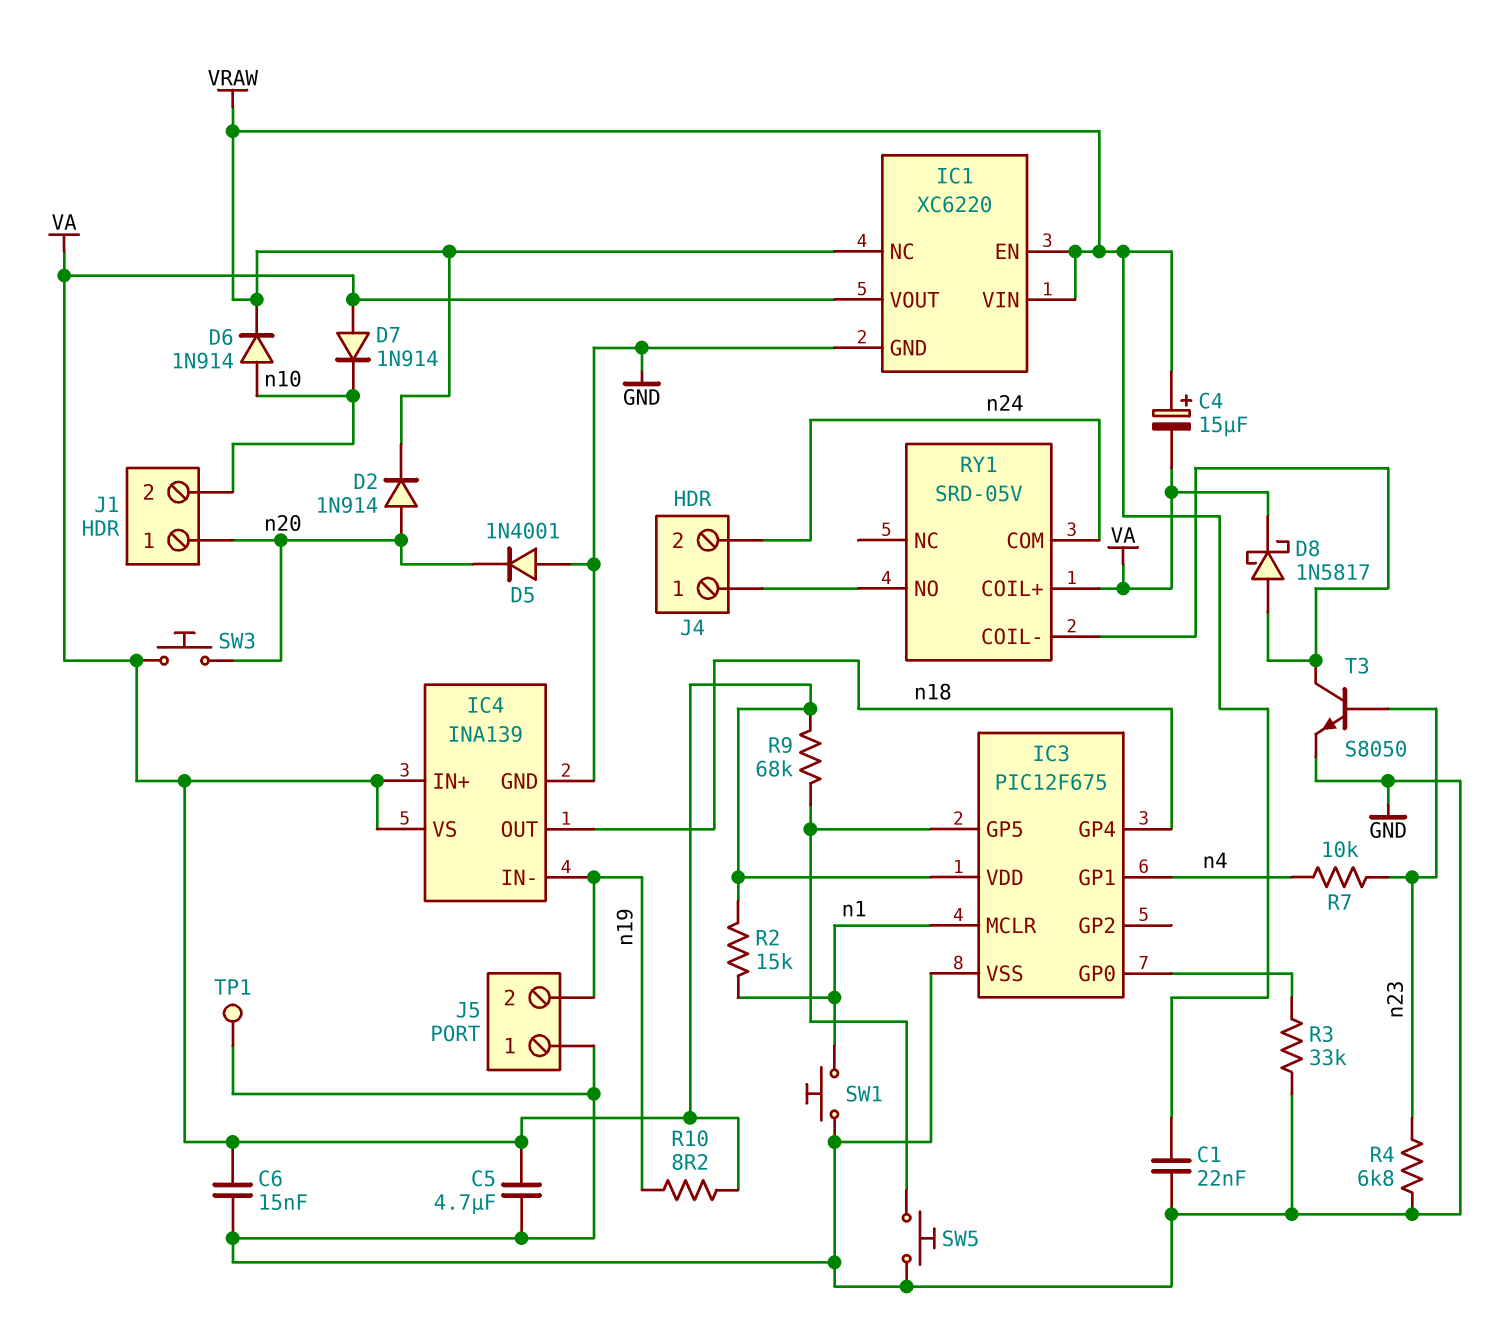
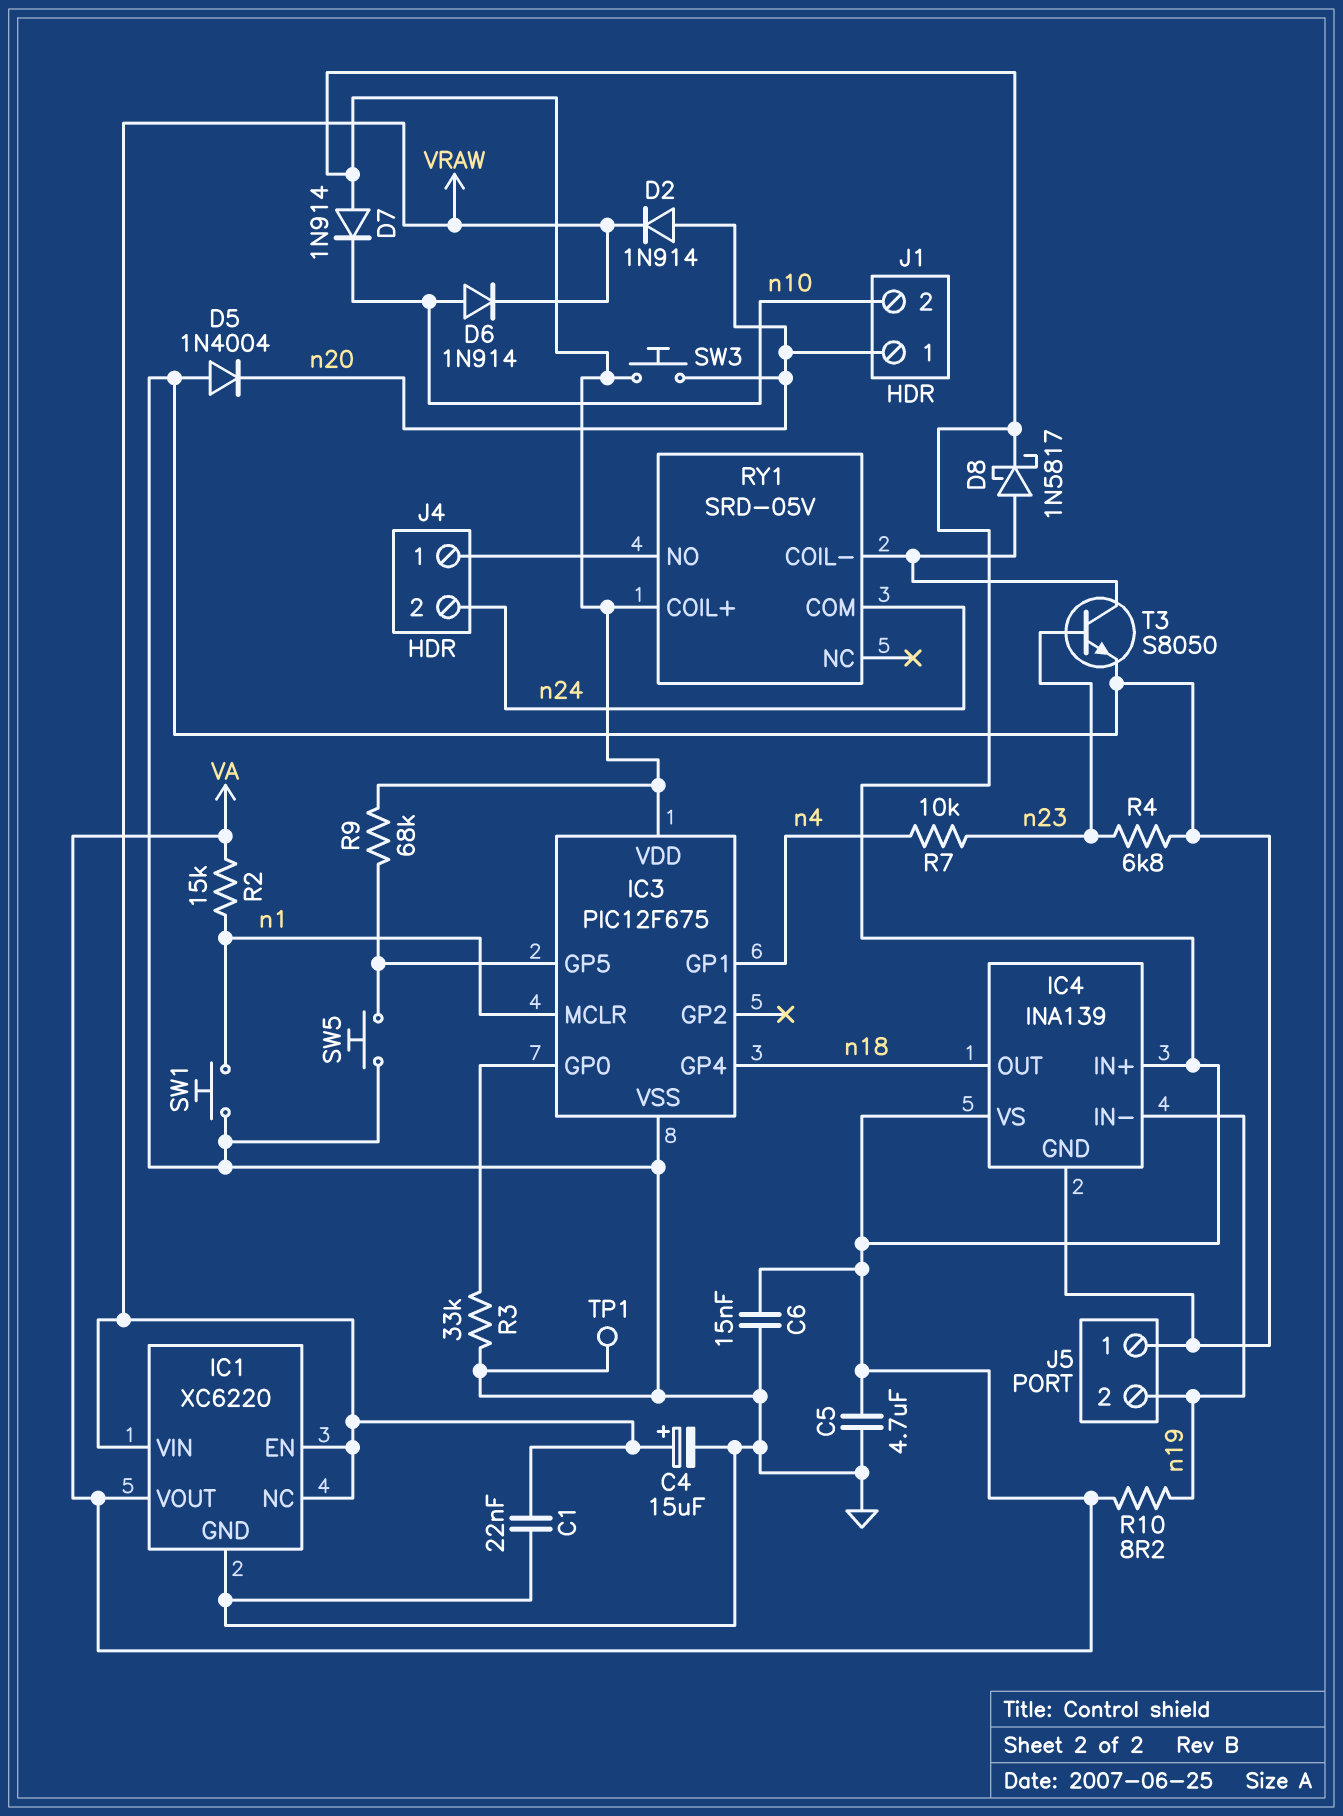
C4: 15uF (plus VRAW, minus VA) -> 15uF (plus VRAW, minus GND)
D5: diode 1N4001 (A GND, K n20) -> diode 1N4004 (A GND, K n20)

